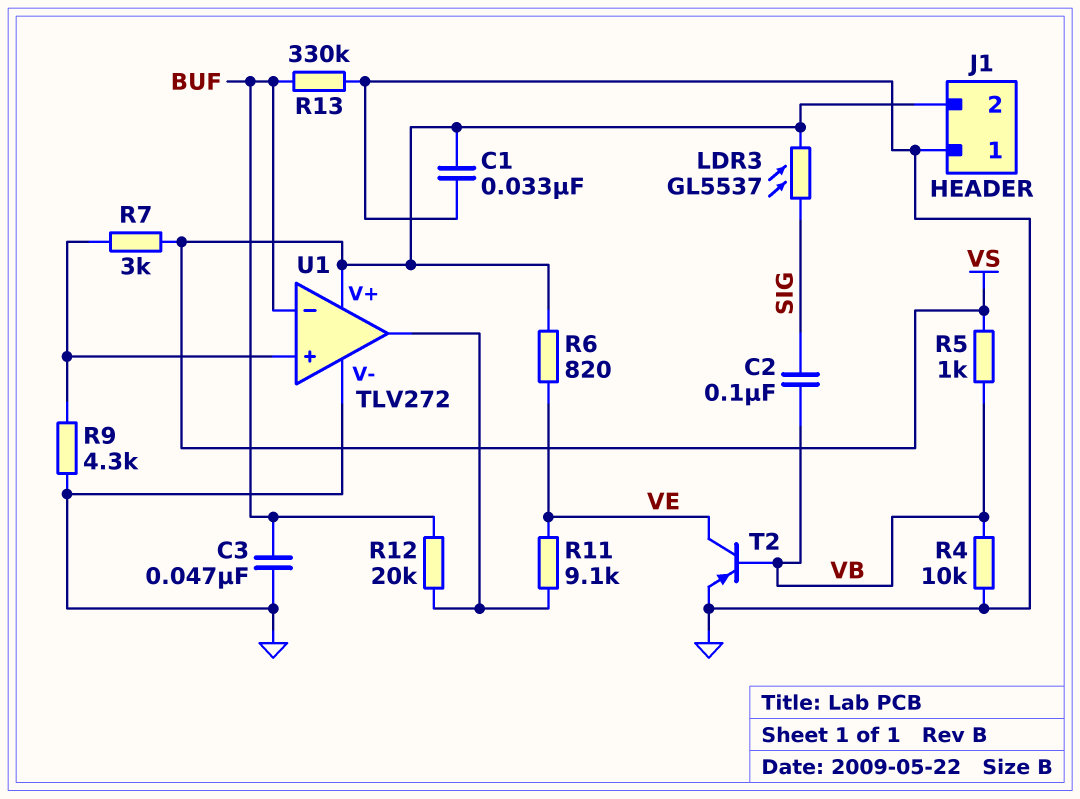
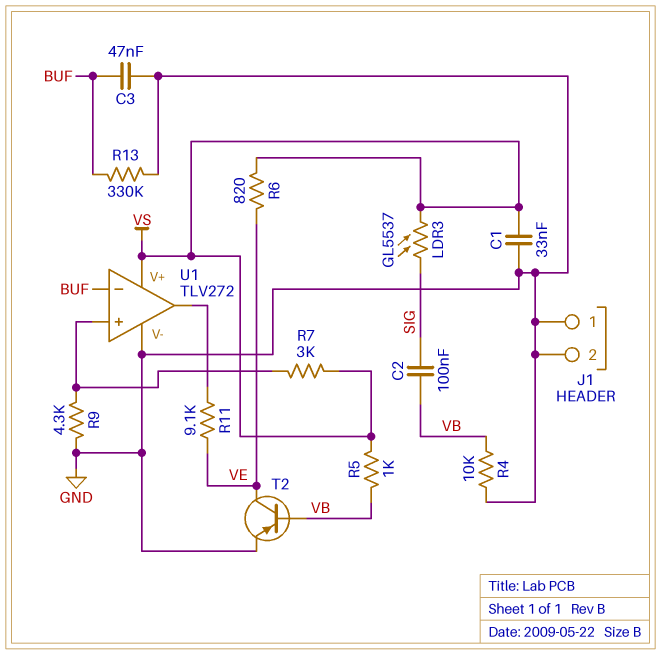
J1 pin 2: VS -> GND
R12: 20k (BUF, U1/out) -> none

